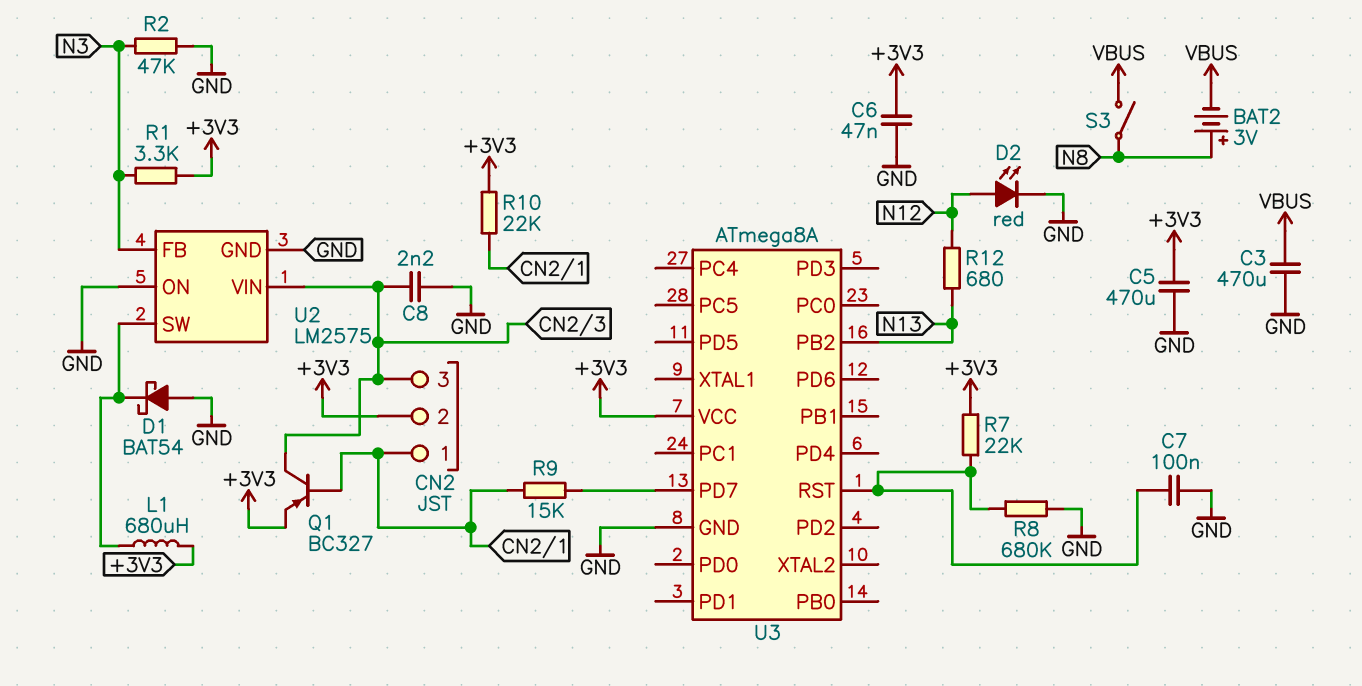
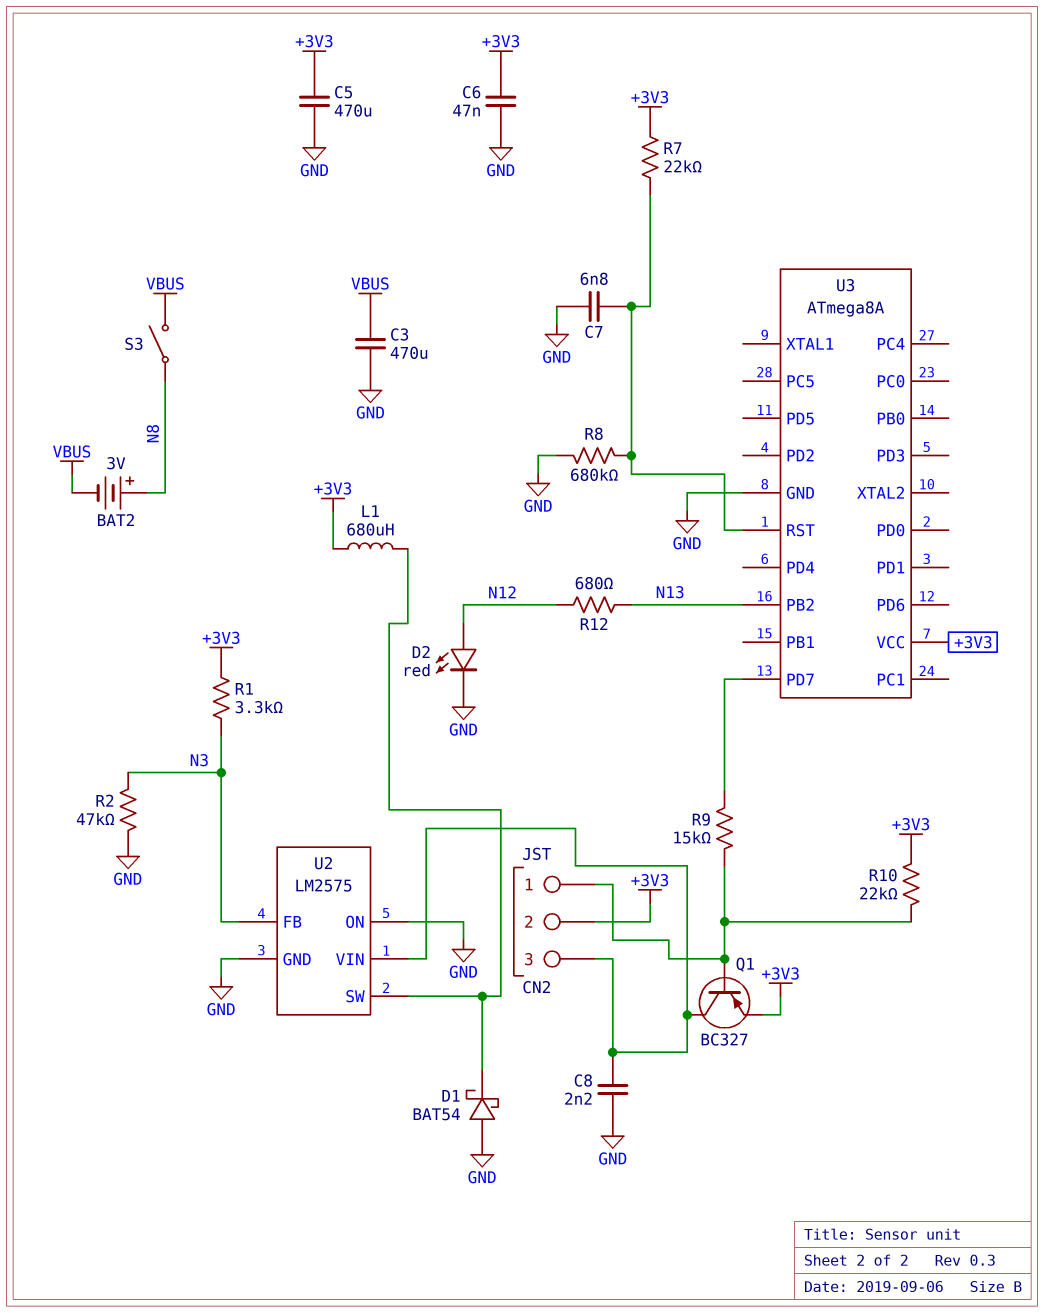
C7: 100nF (GND, U3/RST) -> 6.8nF (GND, U3/RST)

